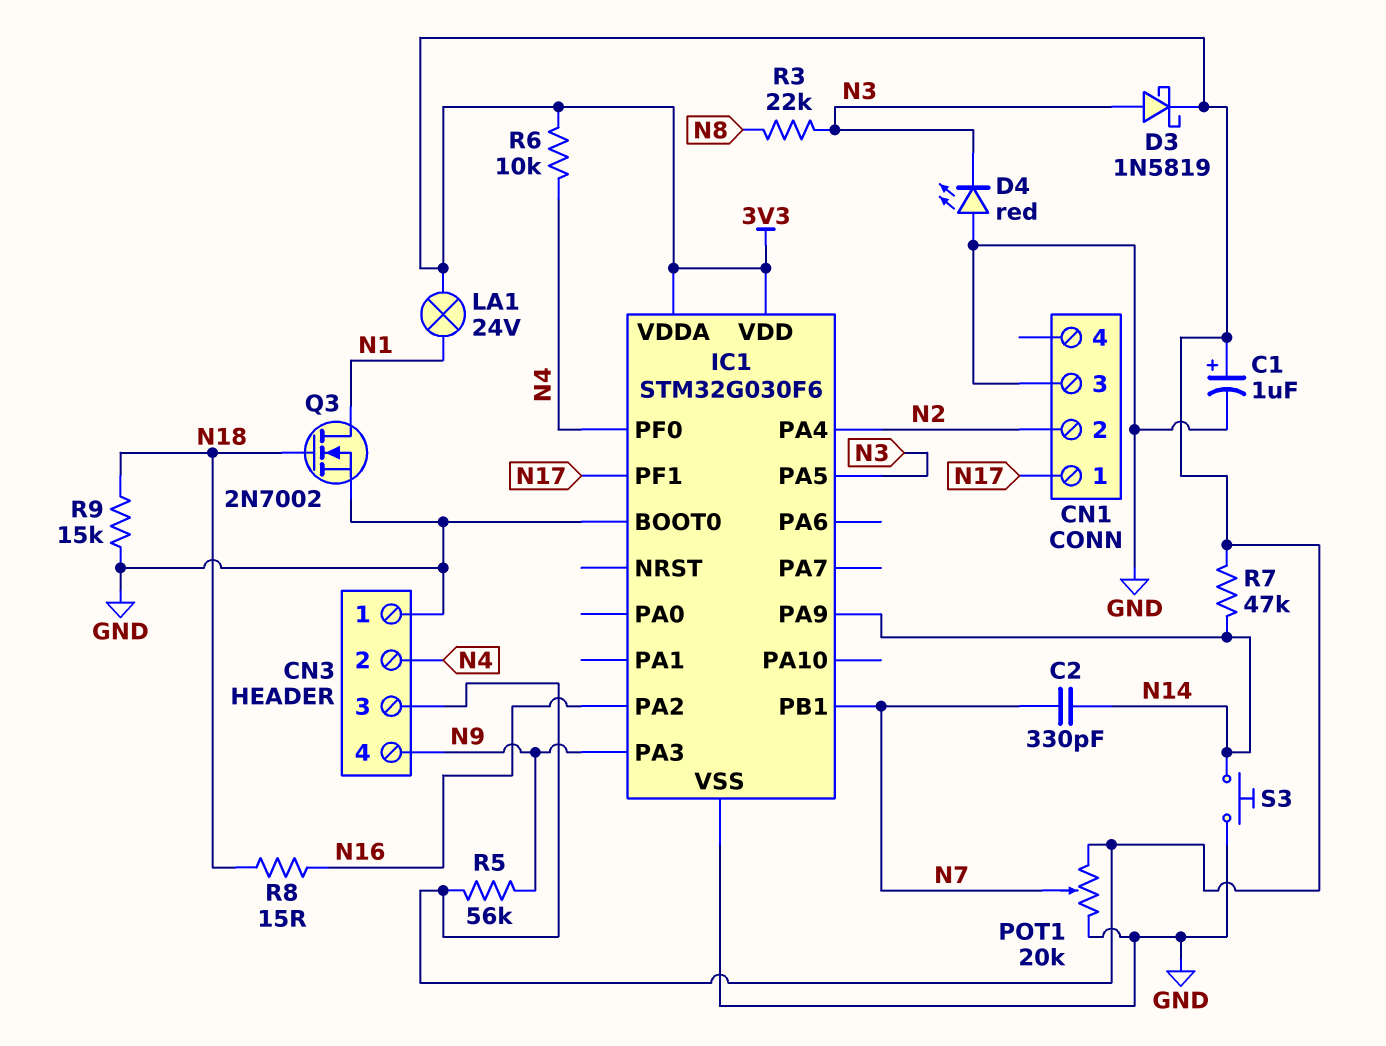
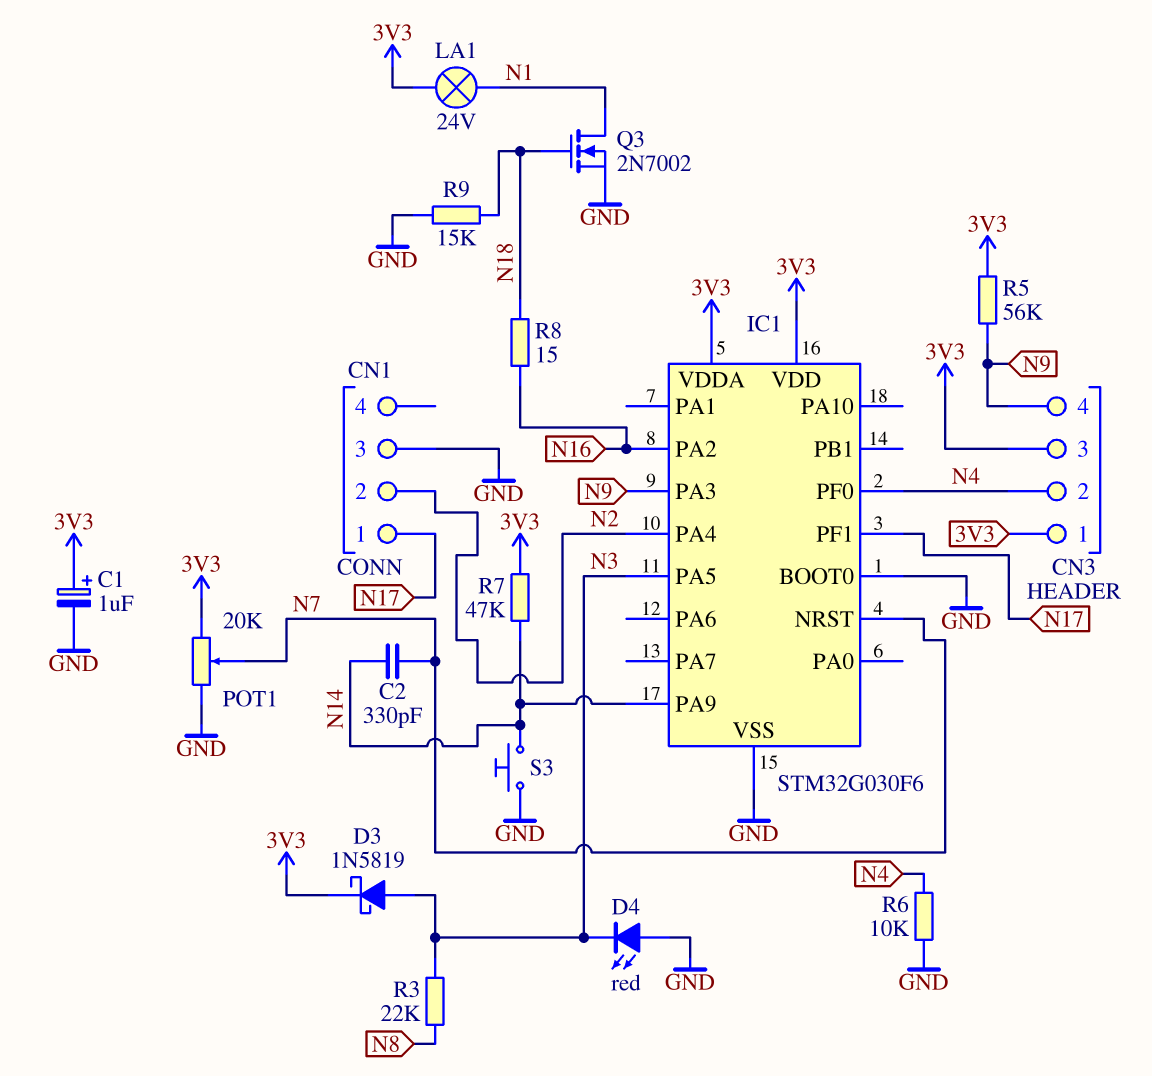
CN3 pin 1: GND -> 3V3
IC1 pin NRST: none -> N7
IC1 pin PB1: N7 -> none
R6: 10k (3V3, N4) -> 10k (GND, N4)

